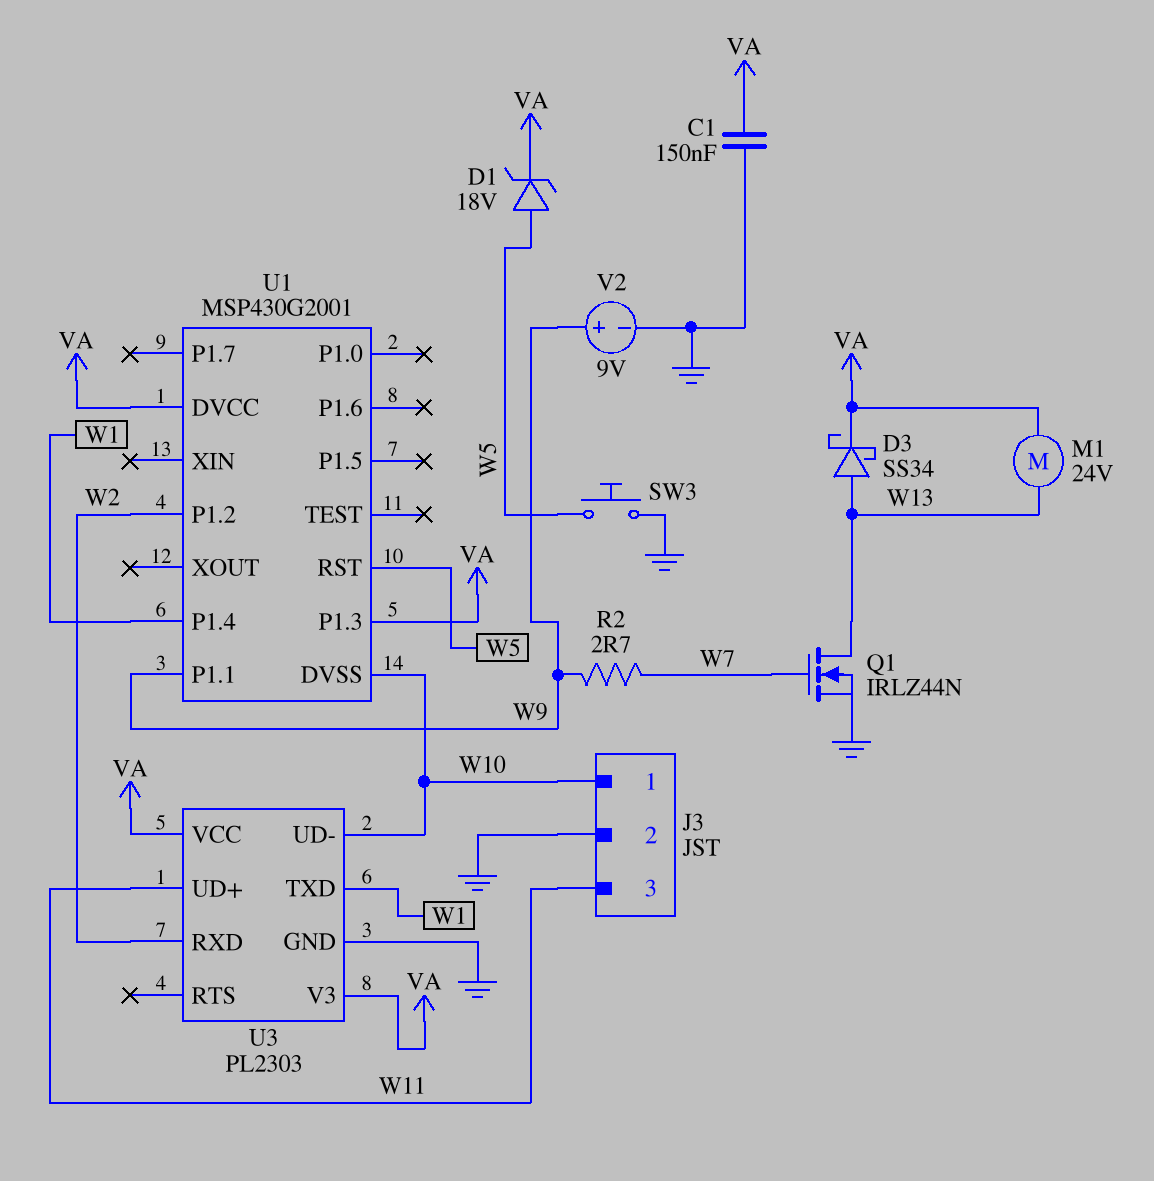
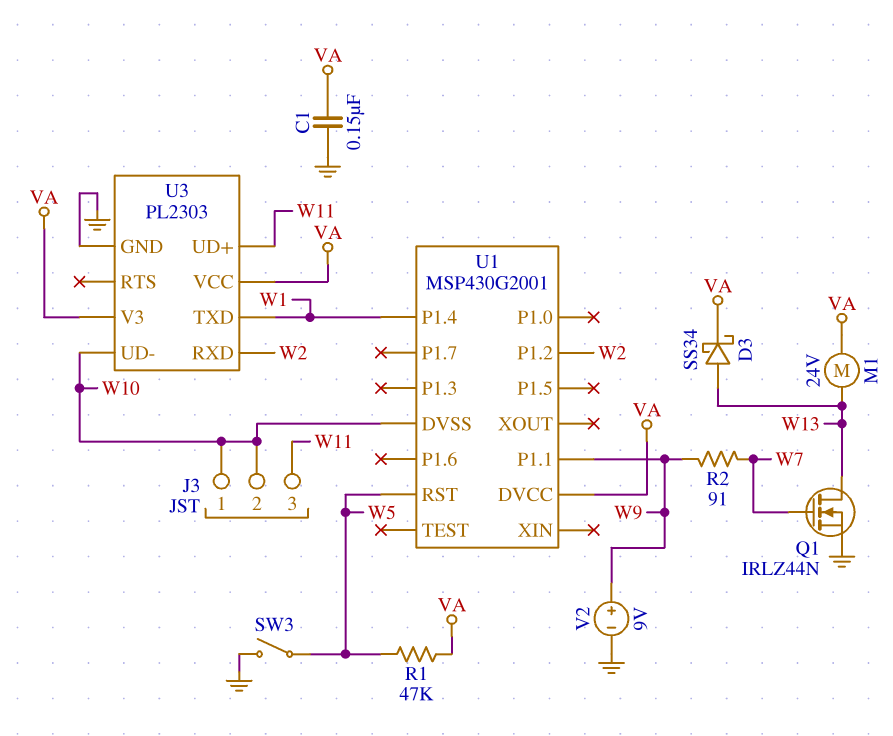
D1: zener 18V (A W5, K VA) -> none
J3 pin 2: GND -> W10
R1: none -> 47k (VA, W5)
R2: 2.7 (W7, W9) -> 91 (W7, W9)
SW3: button (GND, W5) -> switch (GND, W5)
U1 pin P1.3: VA -> none

